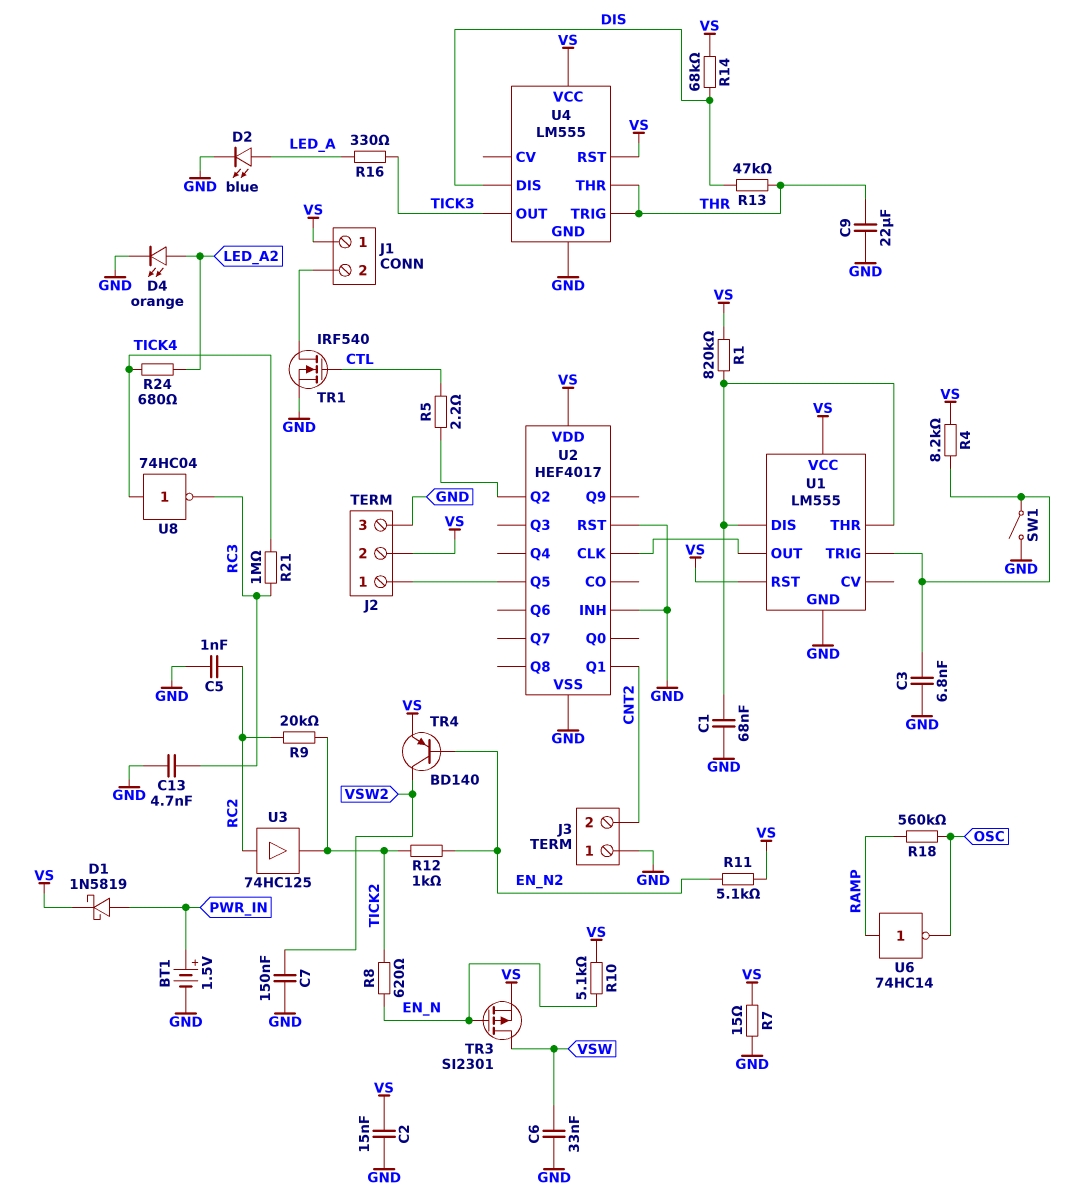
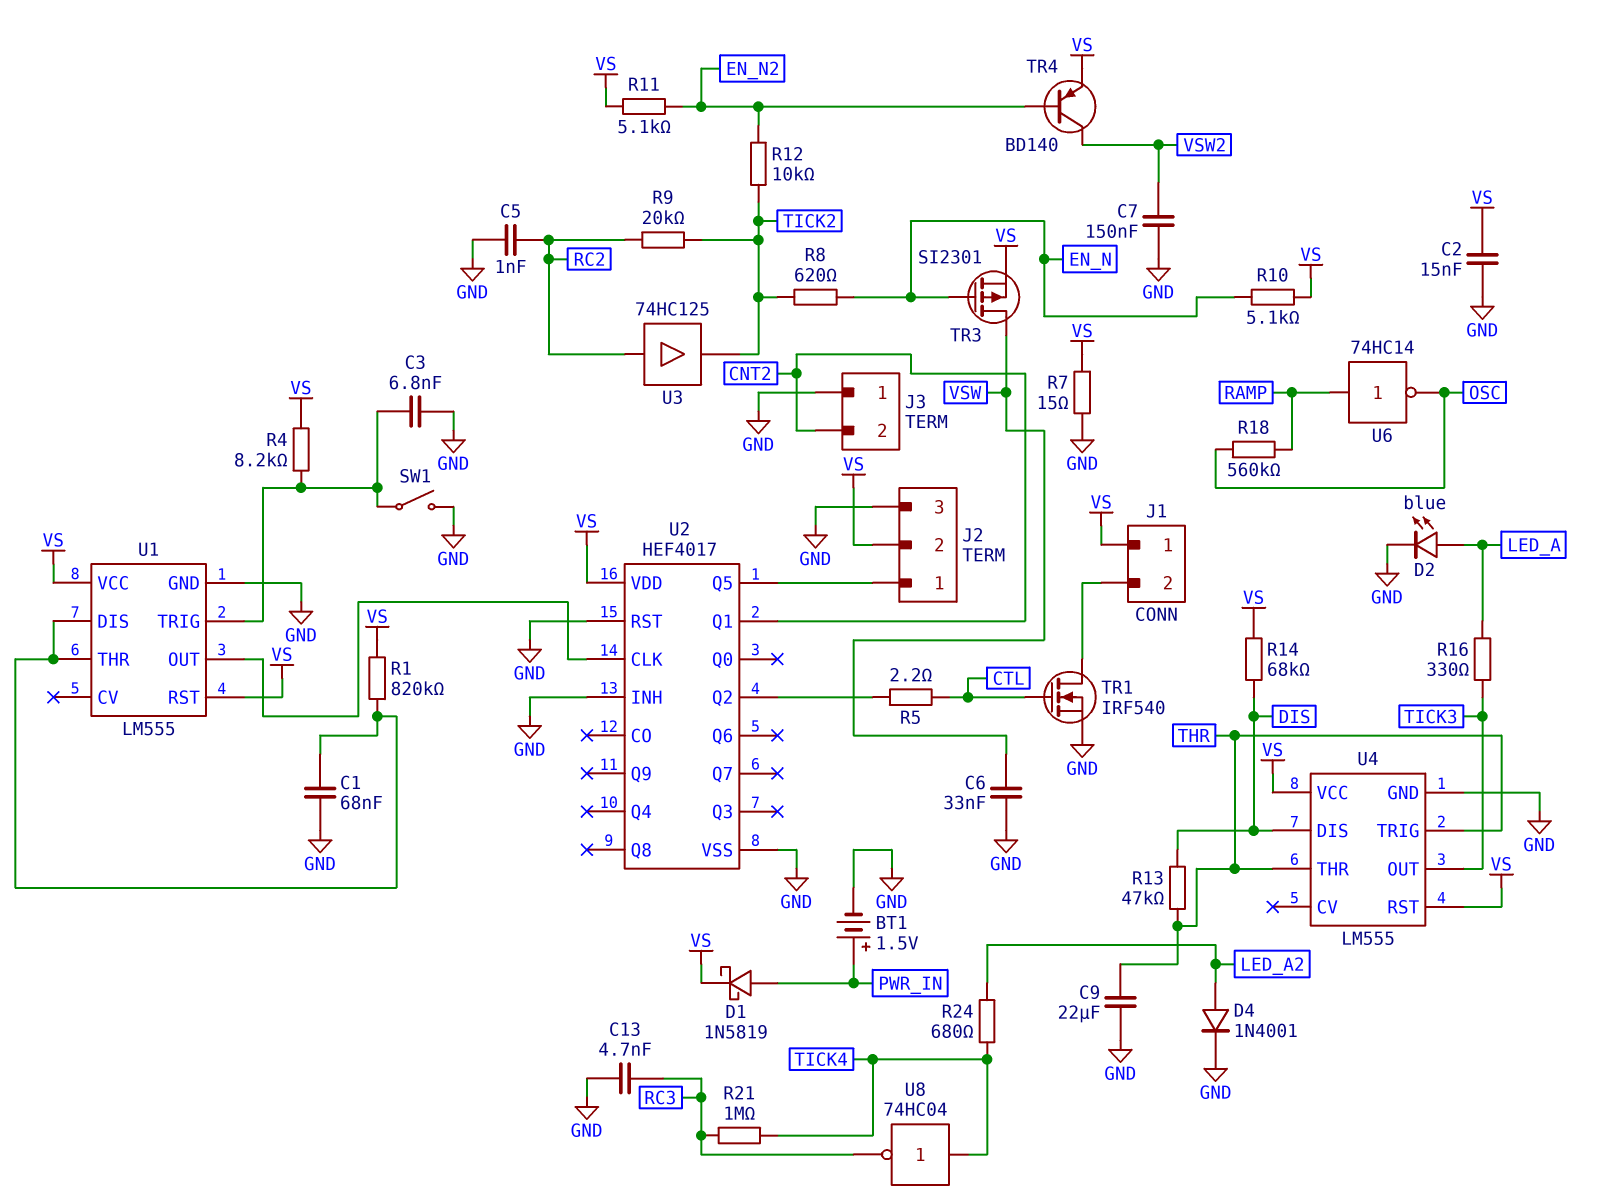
D4: LED orange (A LED_A2, K GND) -> diode 1N4001 (A LED_A2, K GND)
R12: 1k (EN_N2, TICK2) -> 10k (EN_N2, TICK2)

